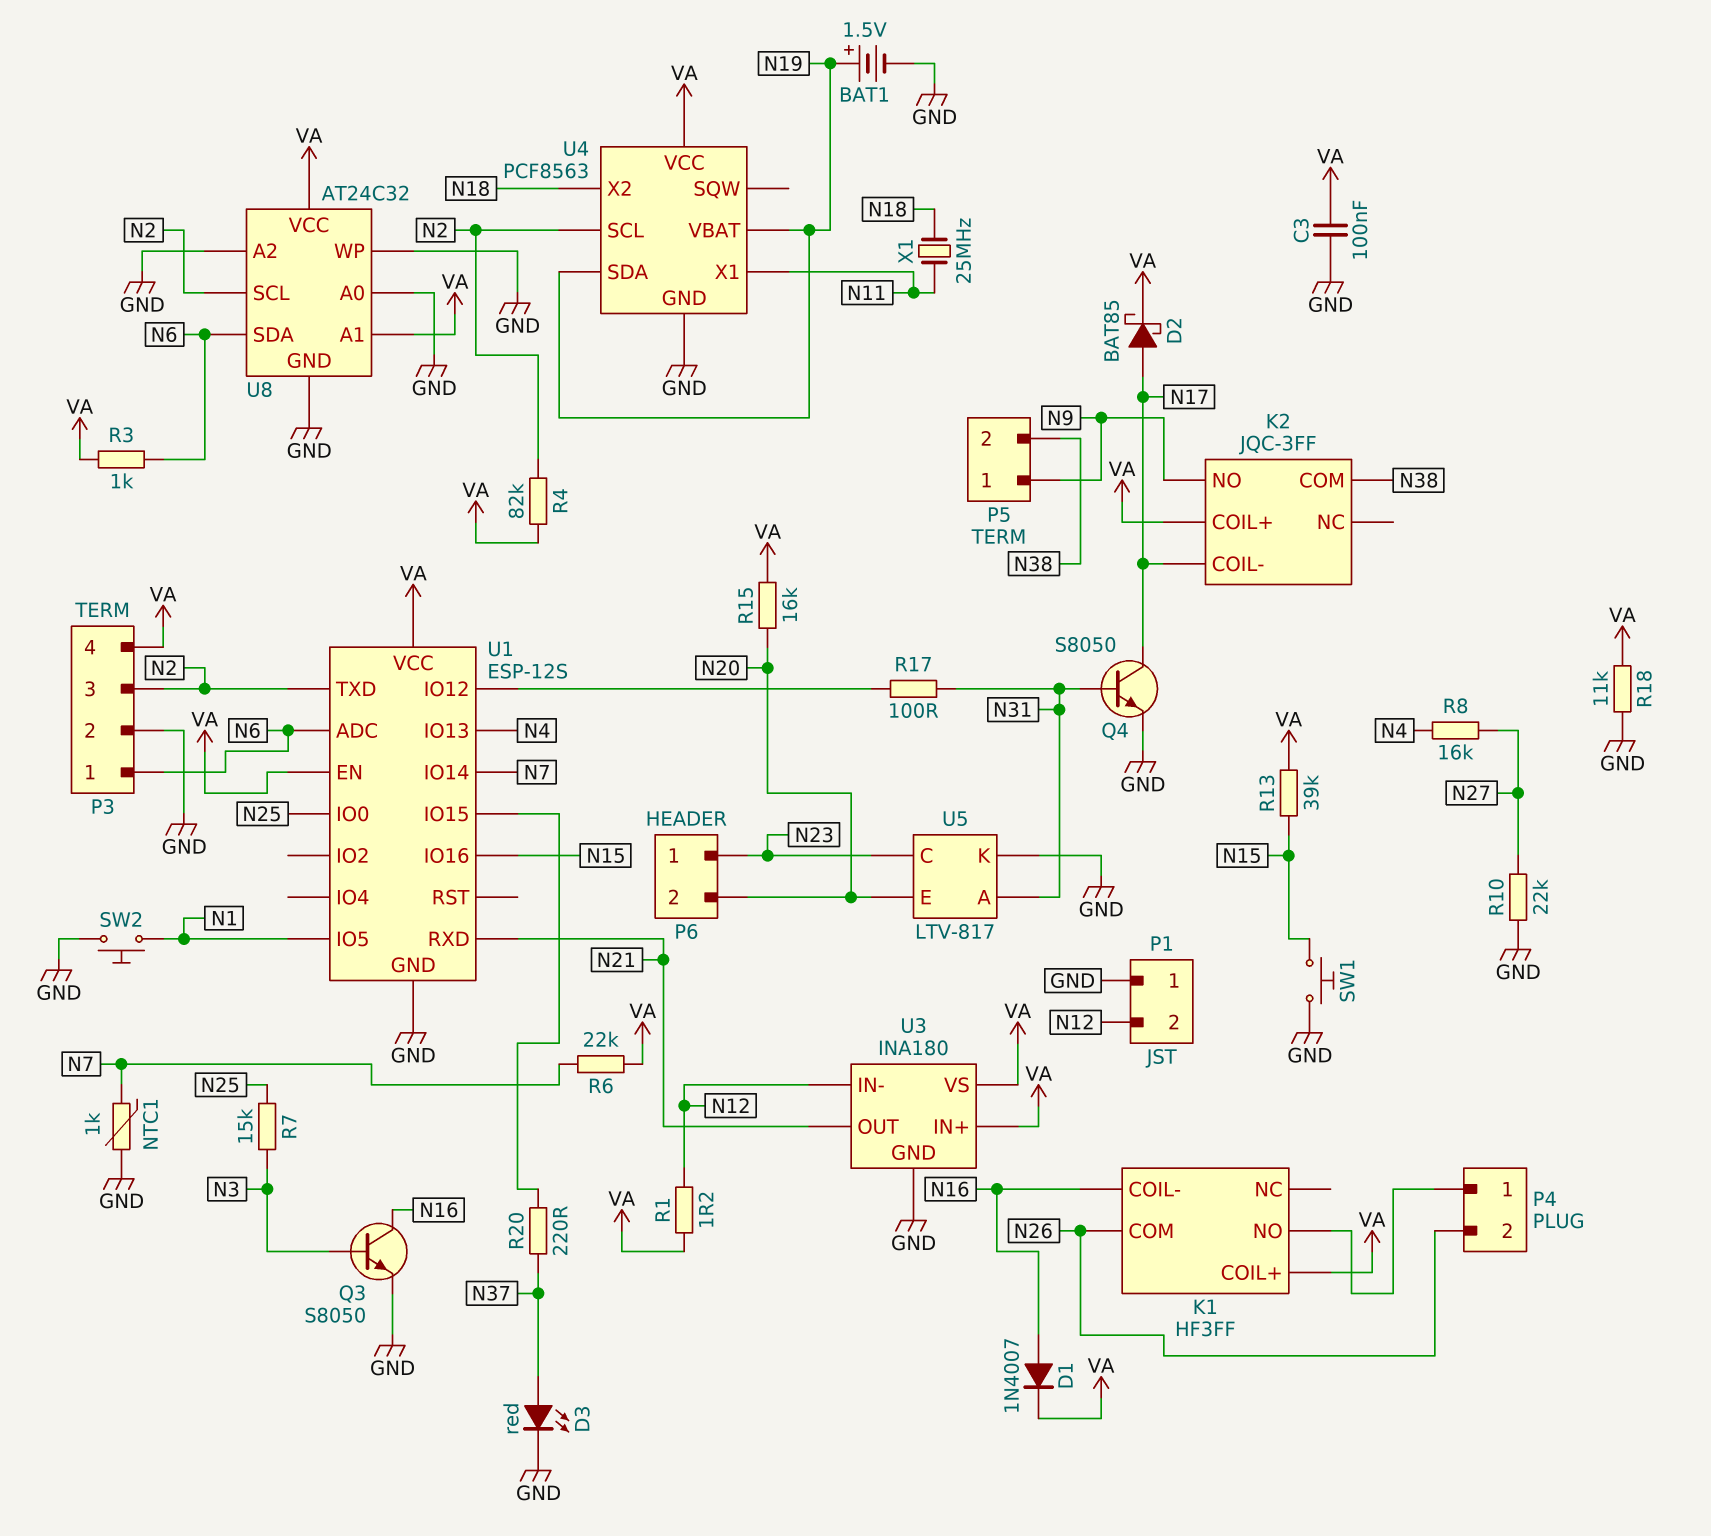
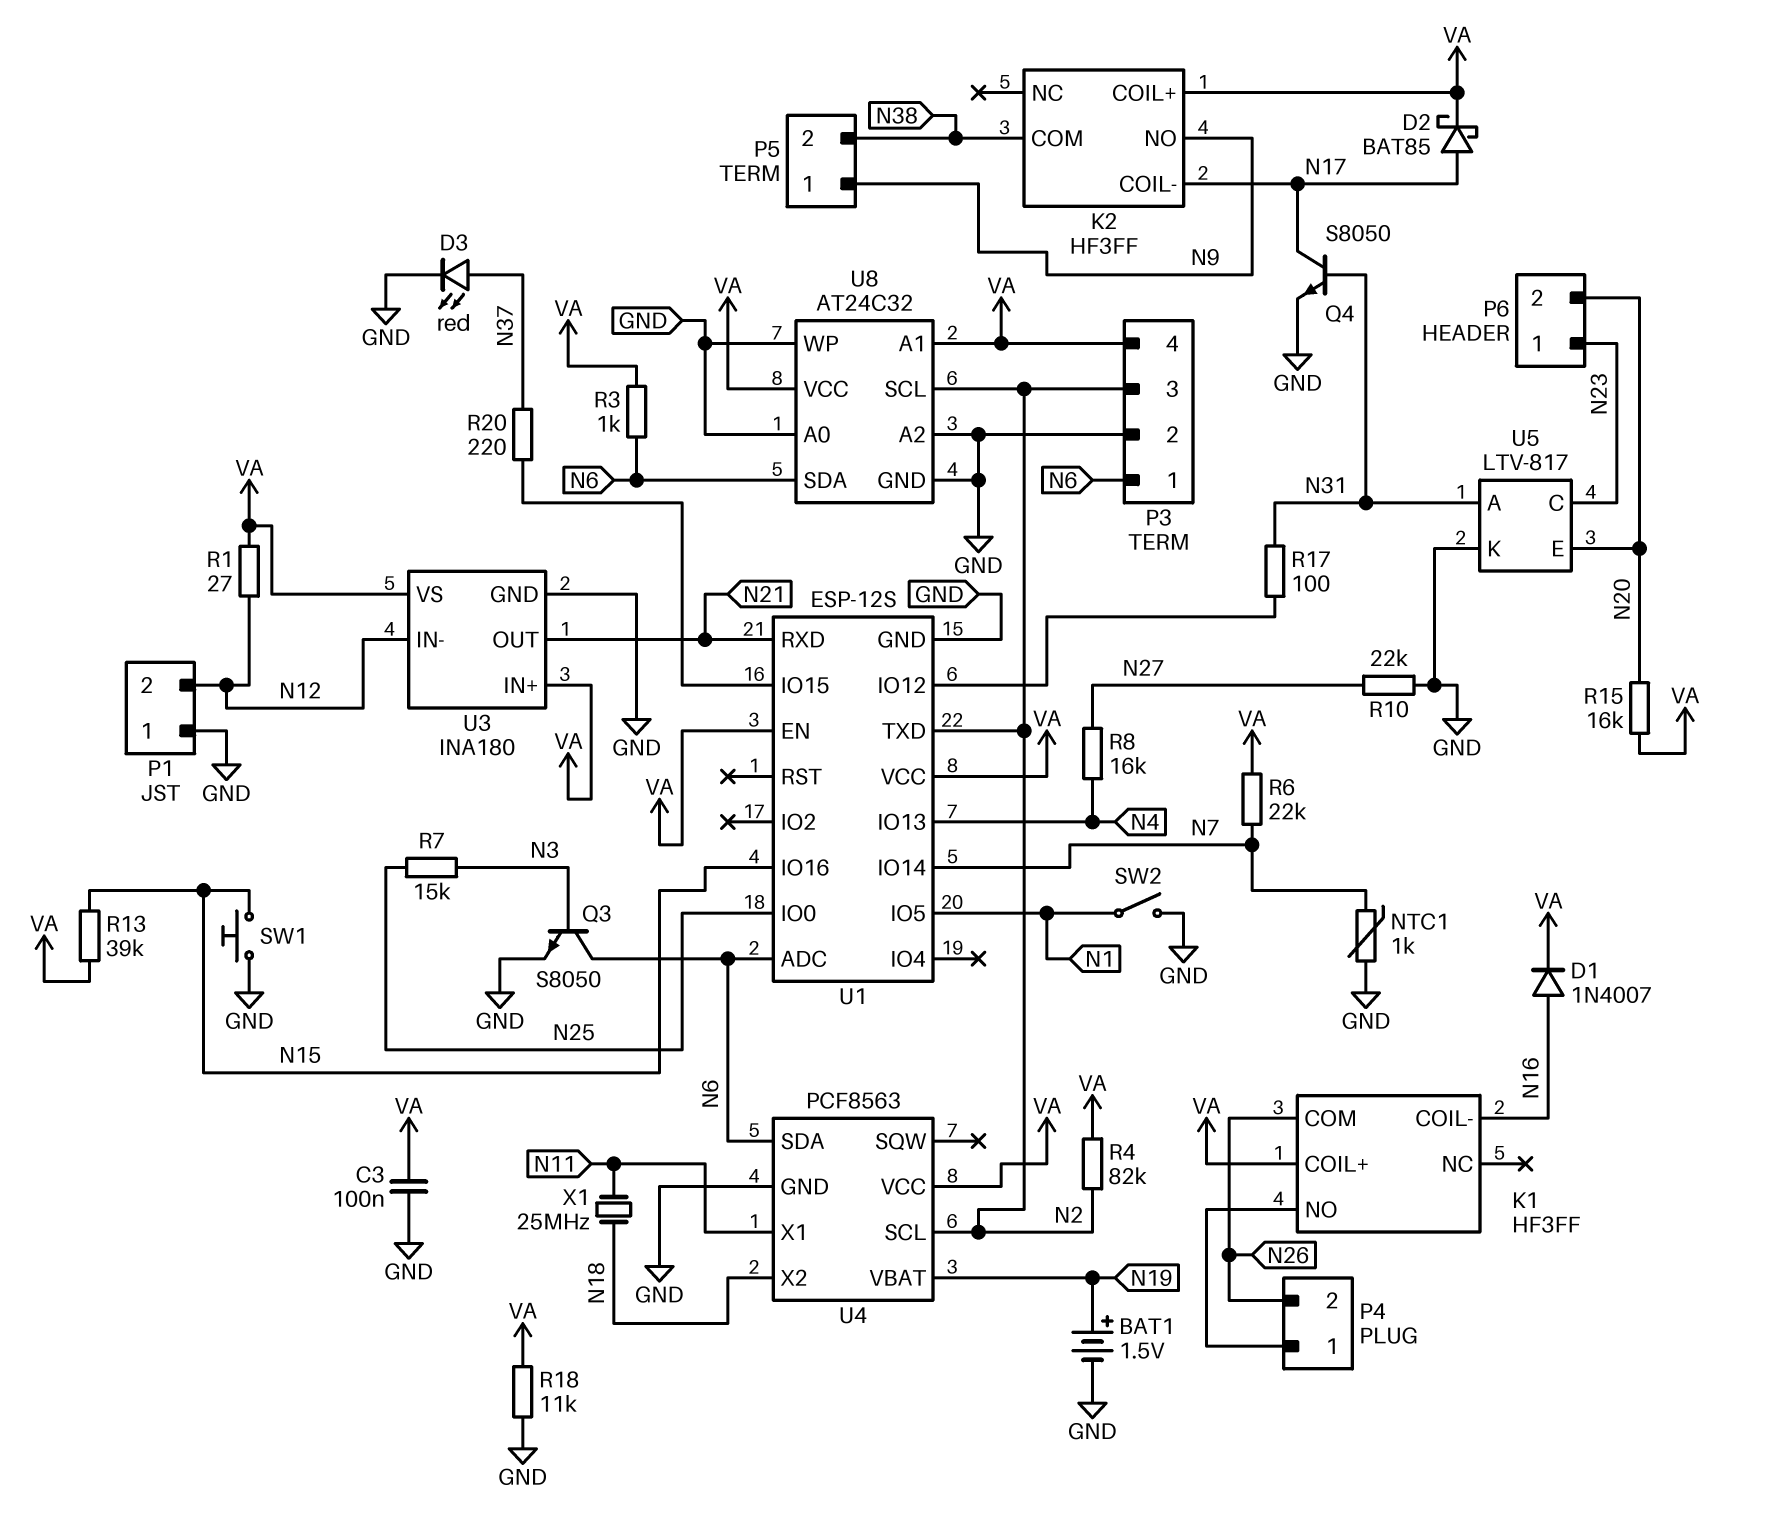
K2: JQC-3FF -> HF3FF
Q3: NPN S8050 (B N3, C N16, E GND) -> NPN S8050 (B N3, C N6, E GND)
R1: 1.2 (N12, VA) -> 27 (N12, VA)
SW2: button (GND, N1) -> switch (GND, N1)
U4 pin SDA: N19 -> N6

